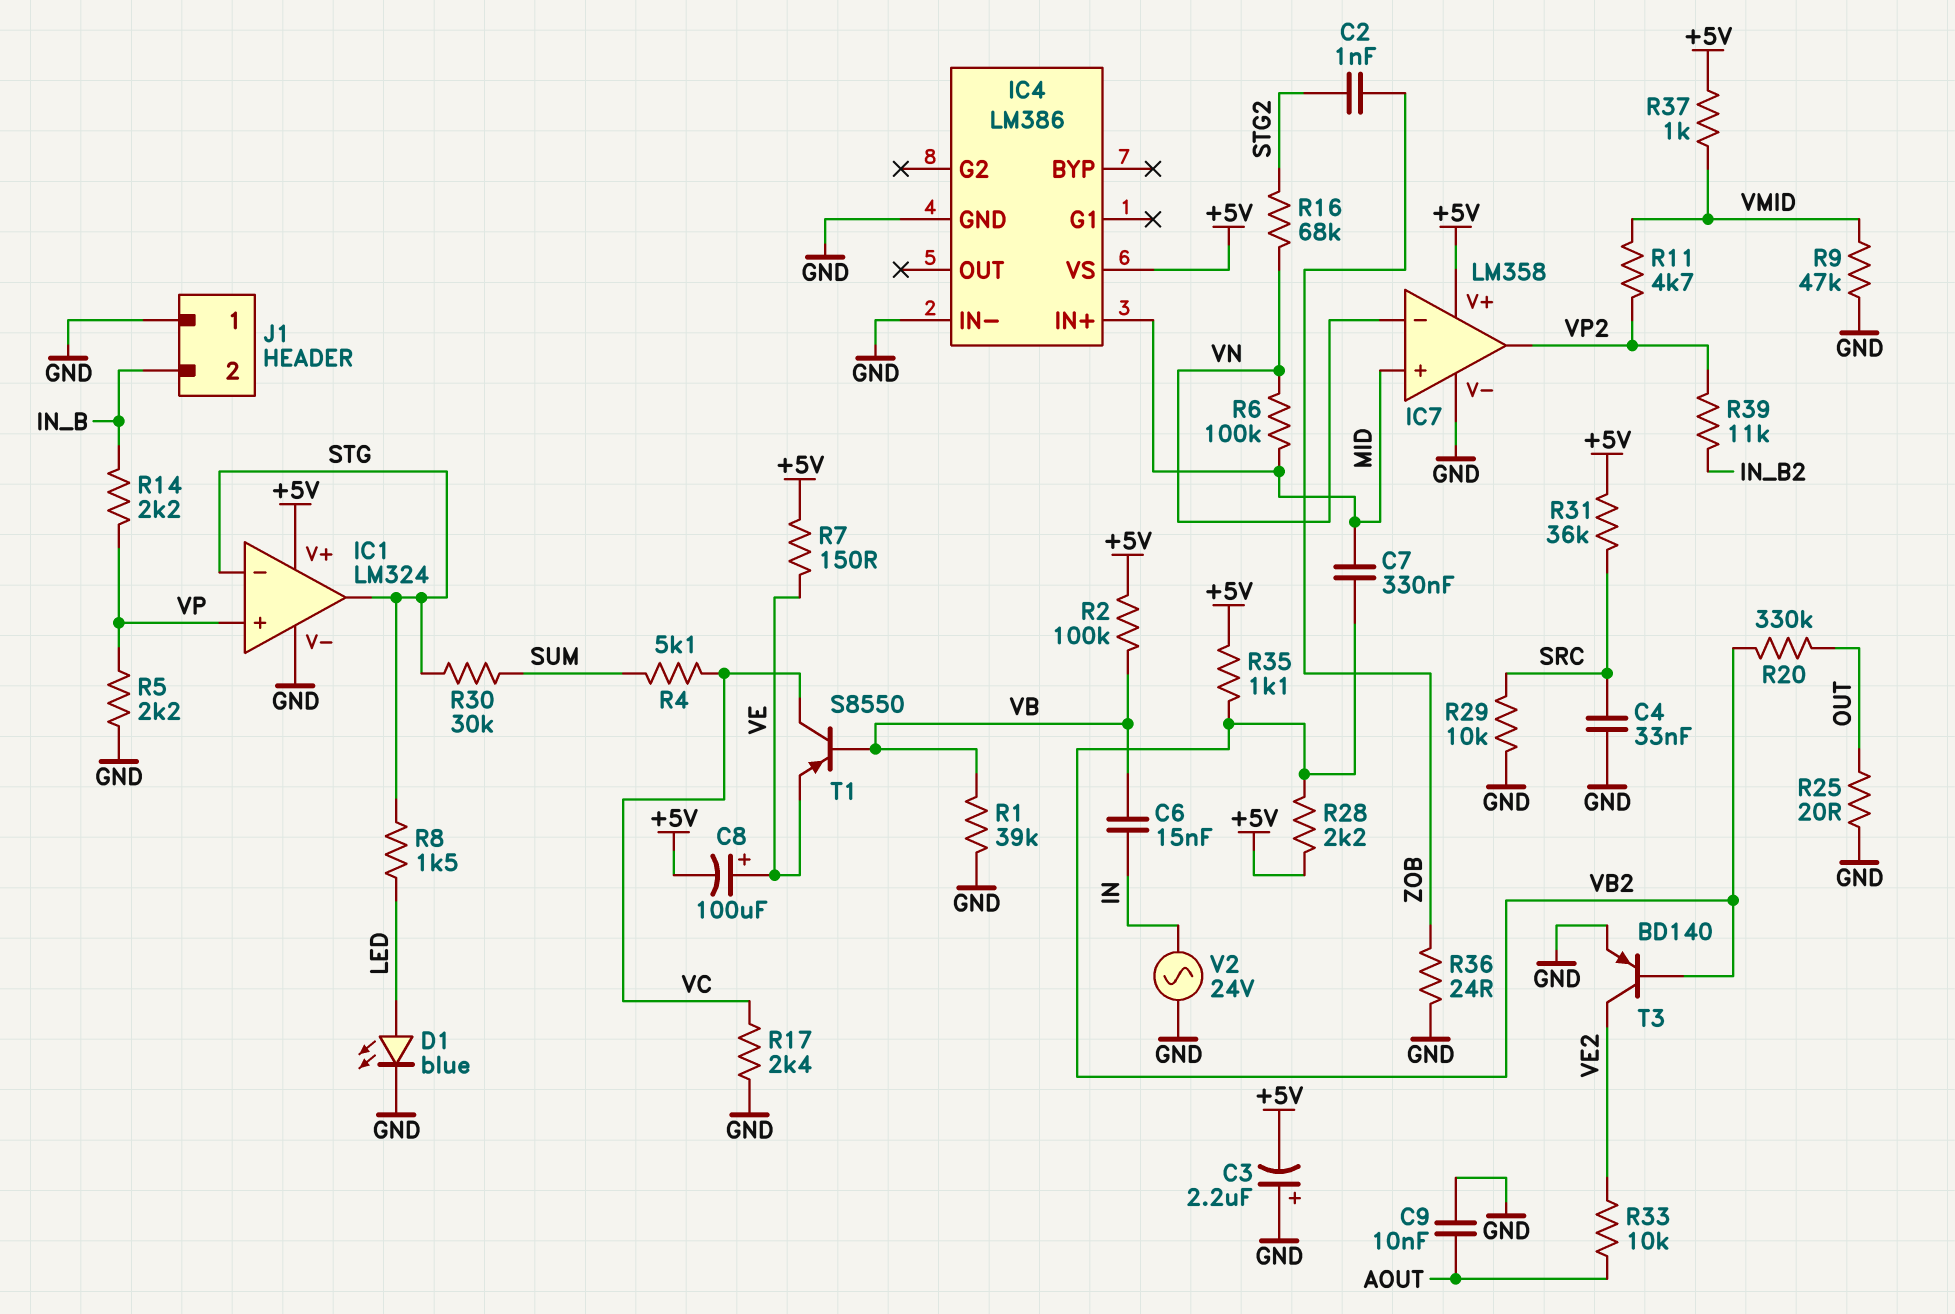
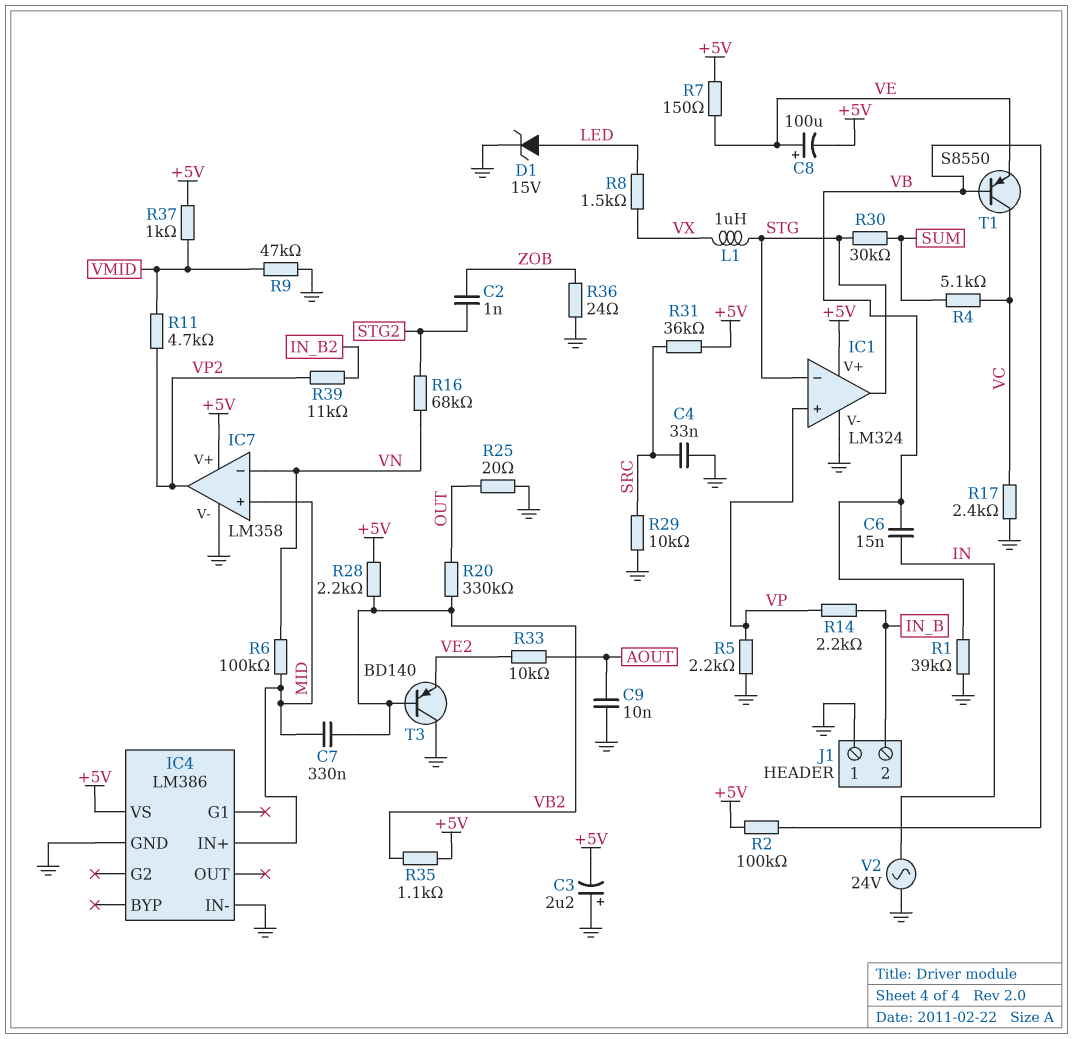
D1: LED blue (A LED, K GND) -> zener 15V (A LED, K GND)
L1: none -> 1uH (STG, VX)
R8: 1.5k (LED, STG) -> 1.5k (LED, VX)
T3: PNP BD140 (B VB2, C VE2, E GND) -> PNP BD140 (B VB2, C GND, E VE2)

